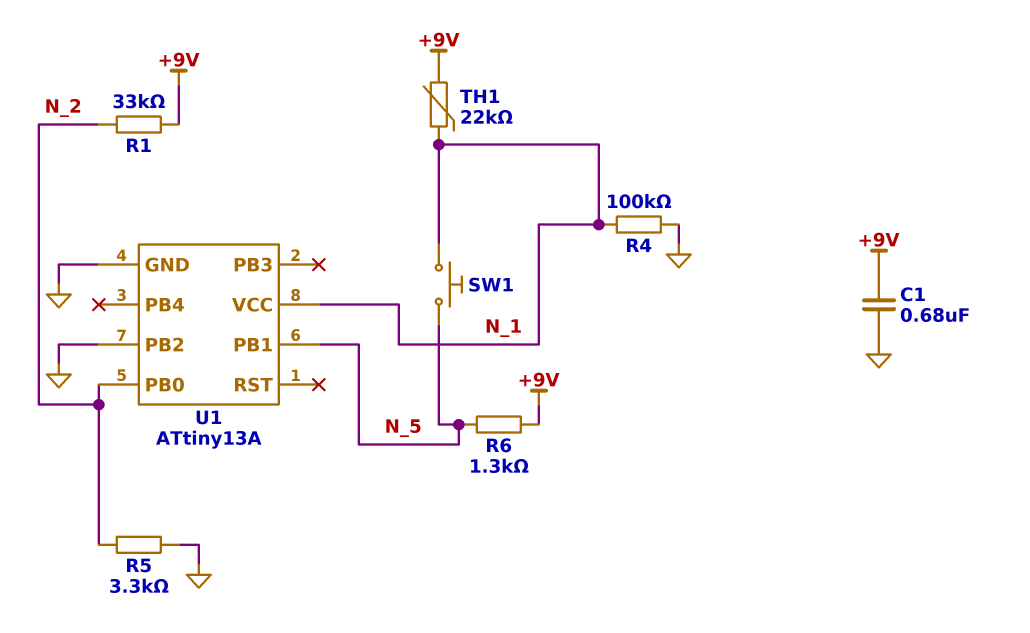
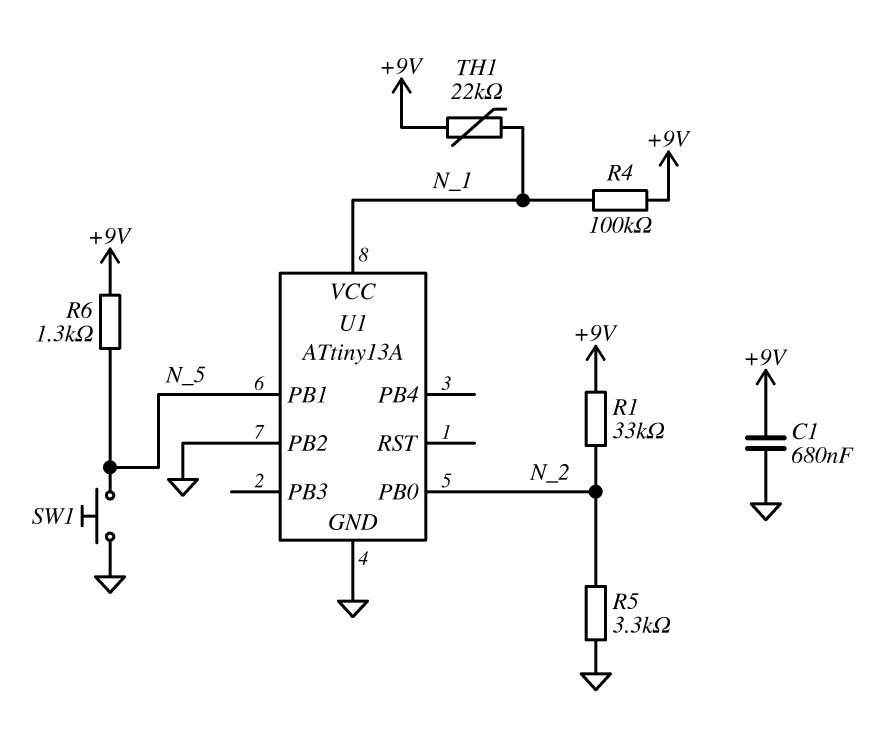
R4: 100k (GND, N_1) -> 100k (+9V, N_1)
SW1: button (N_1, N_5) -> button (GND, N_5)

